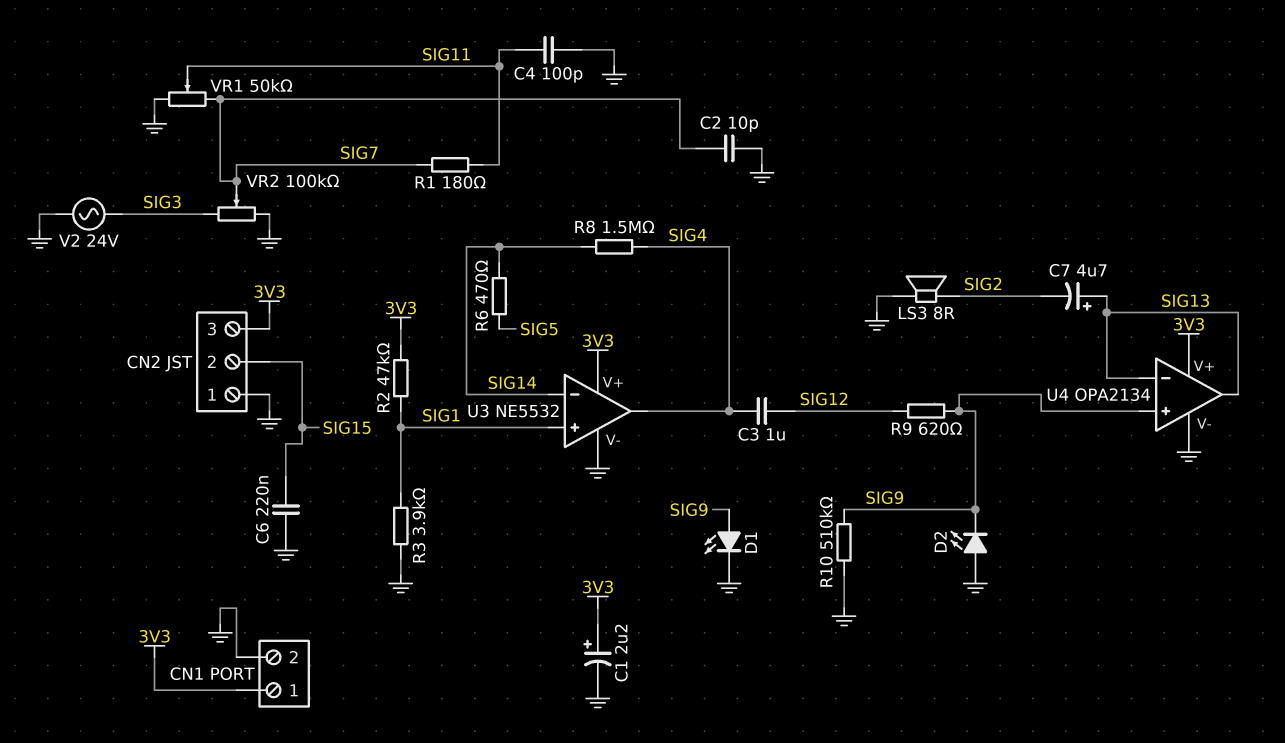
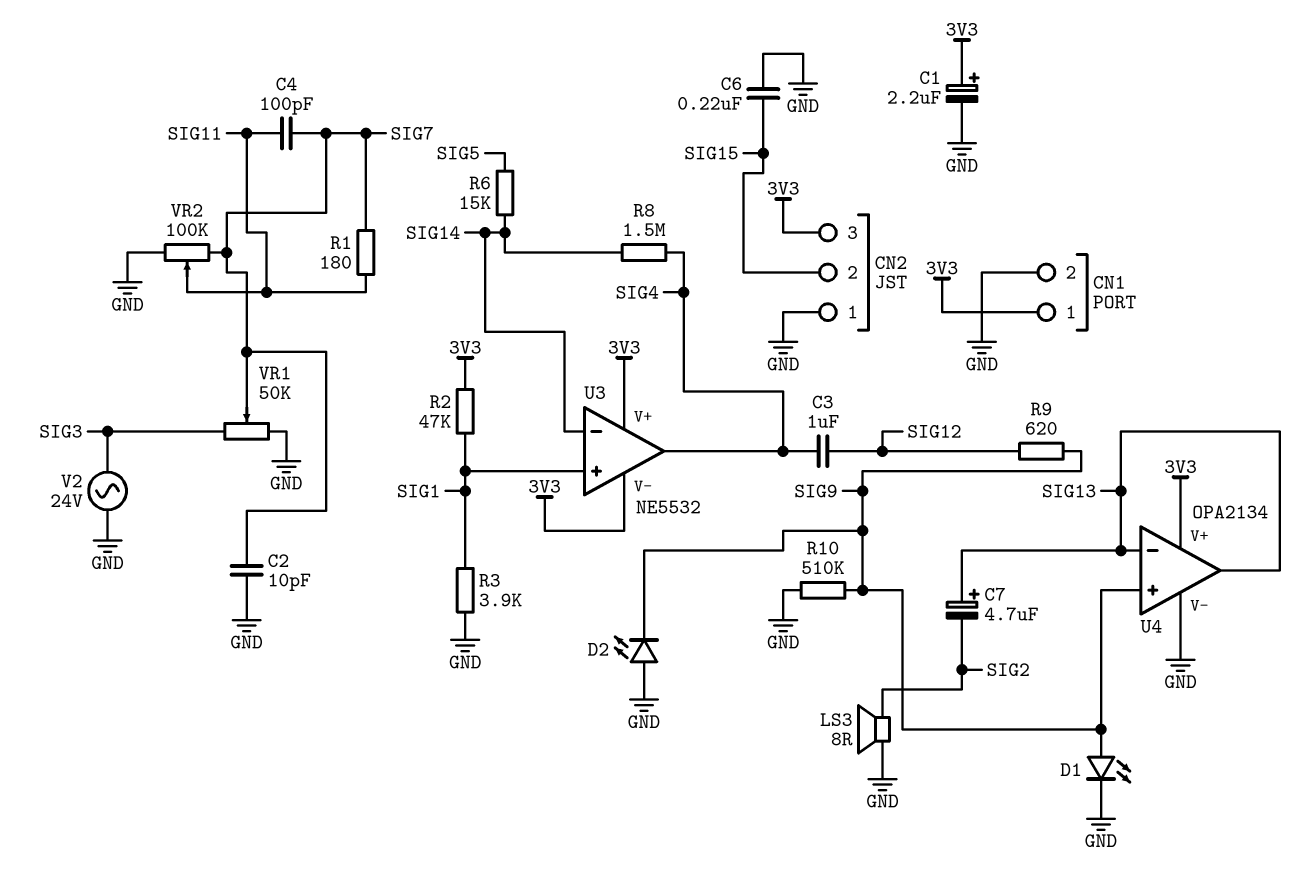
C4: 100pF (GND, SIG11) -> 100pF (SIG7, SIG11)
R6: 470 (SIG5, SIG14) -> 15k (SIG5, SIG14)
U3 pin V-: GND -> 3V3
VR1: 50k (GND, SIG7, wiper SIG11) -> 50k (GND, SIG3, wiper SIG7)
VR2: 100k (GND, SIG3, wiper SIG7) -> 100k (GND, SIG7, wiper SIG11)

